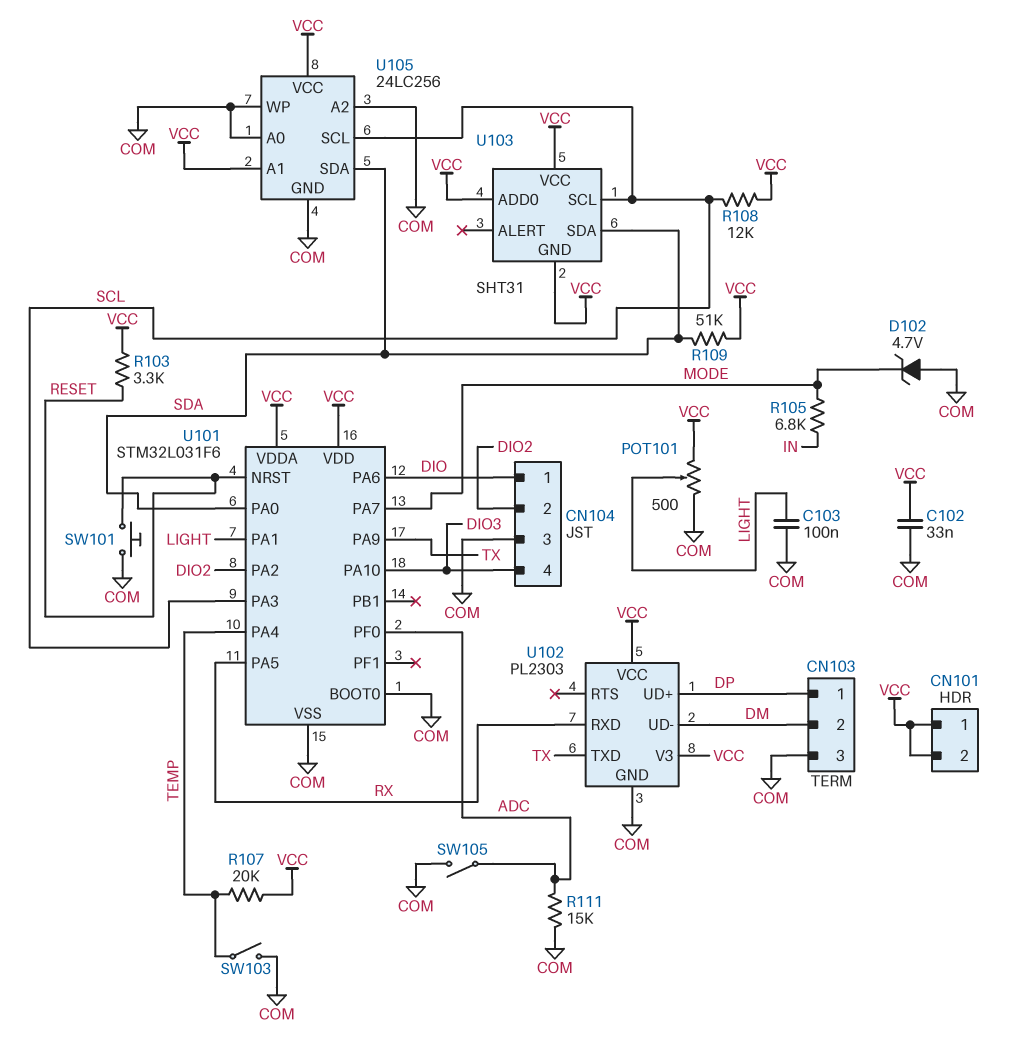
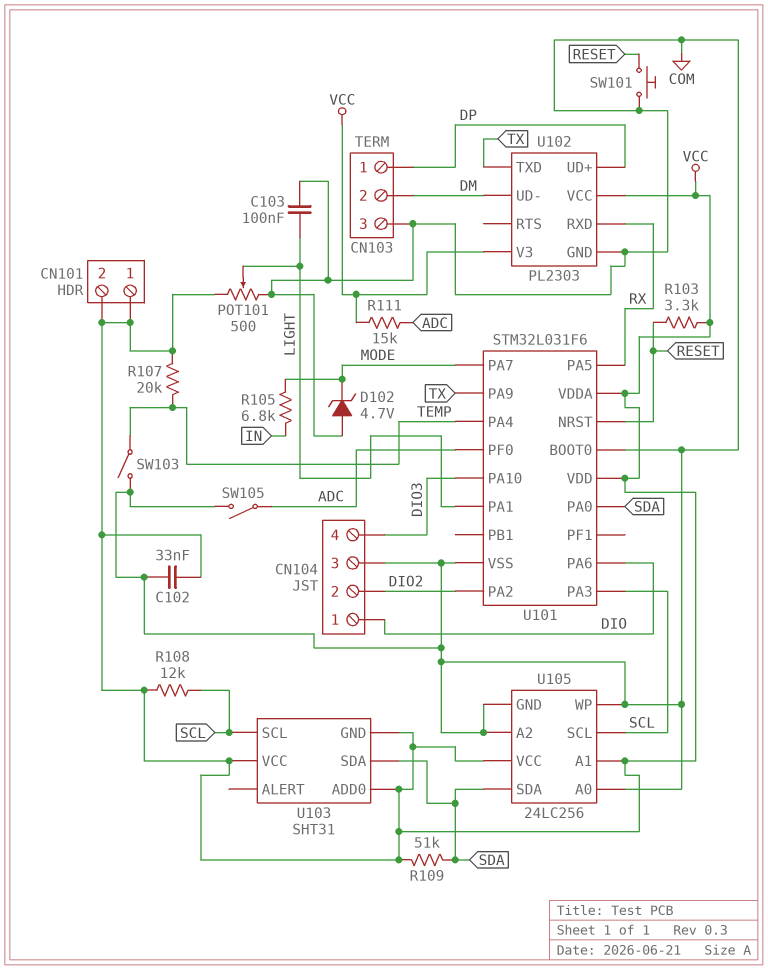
R111: 15k (ADC, COM) -> 15k (ADC, VCC)

